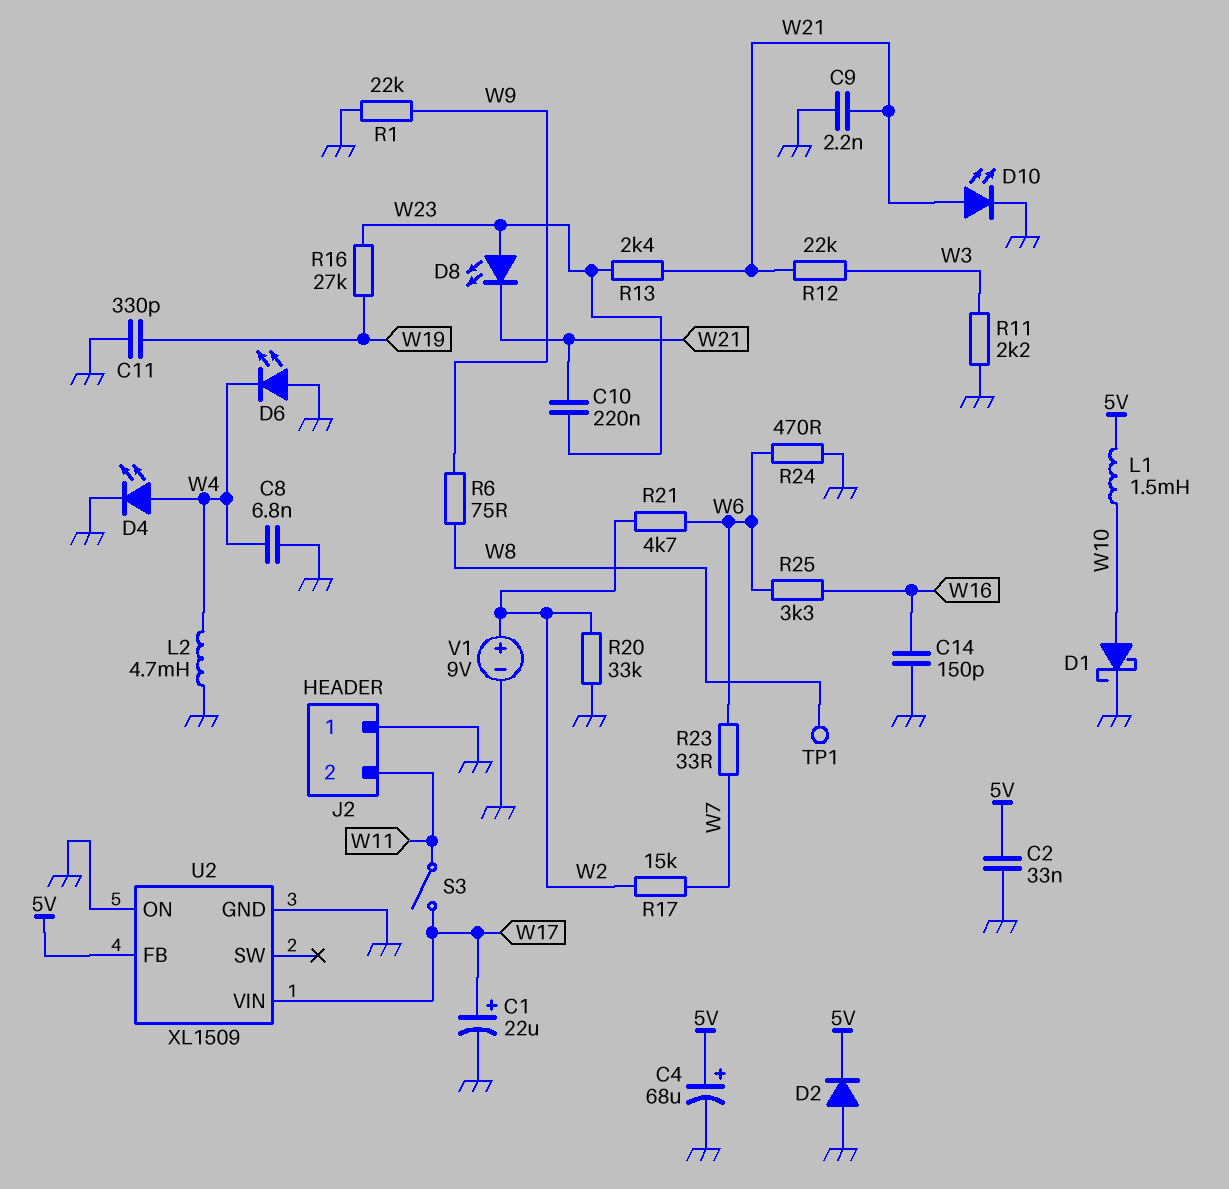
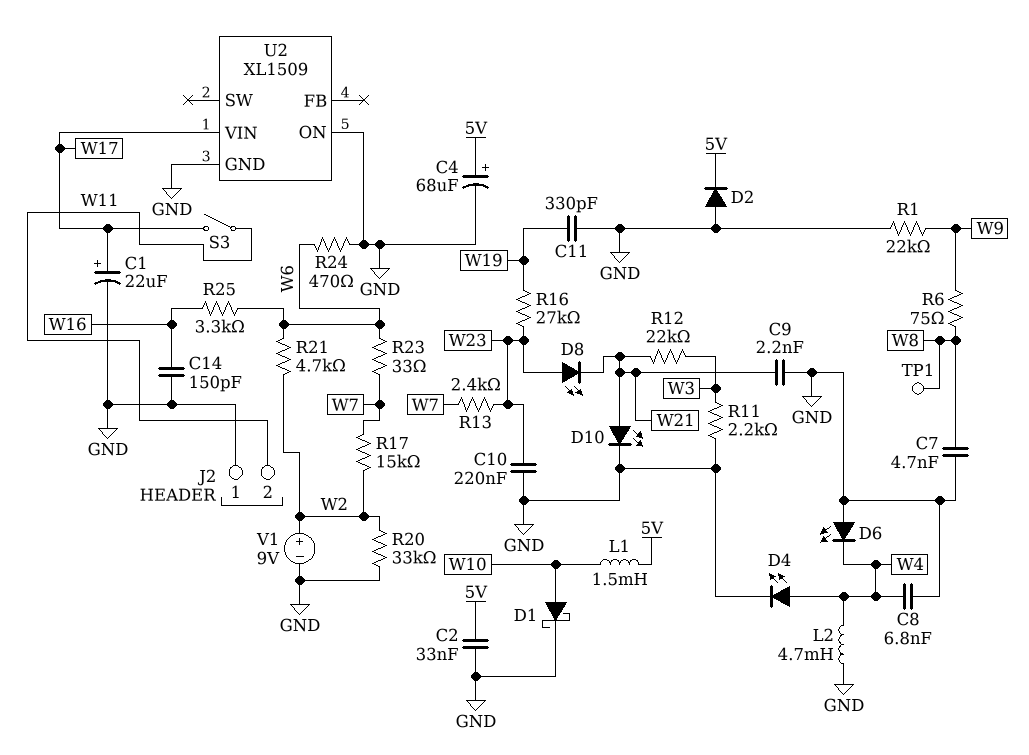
C7: none -> 4.7nF (GND, W8)
C10: 220nF (W21, W23) -> 220nF (GND, W23)
R13: 2.4k (W21, W23) -> 2.4k (W7, W23)
U2 pin FB: 5V -> none

